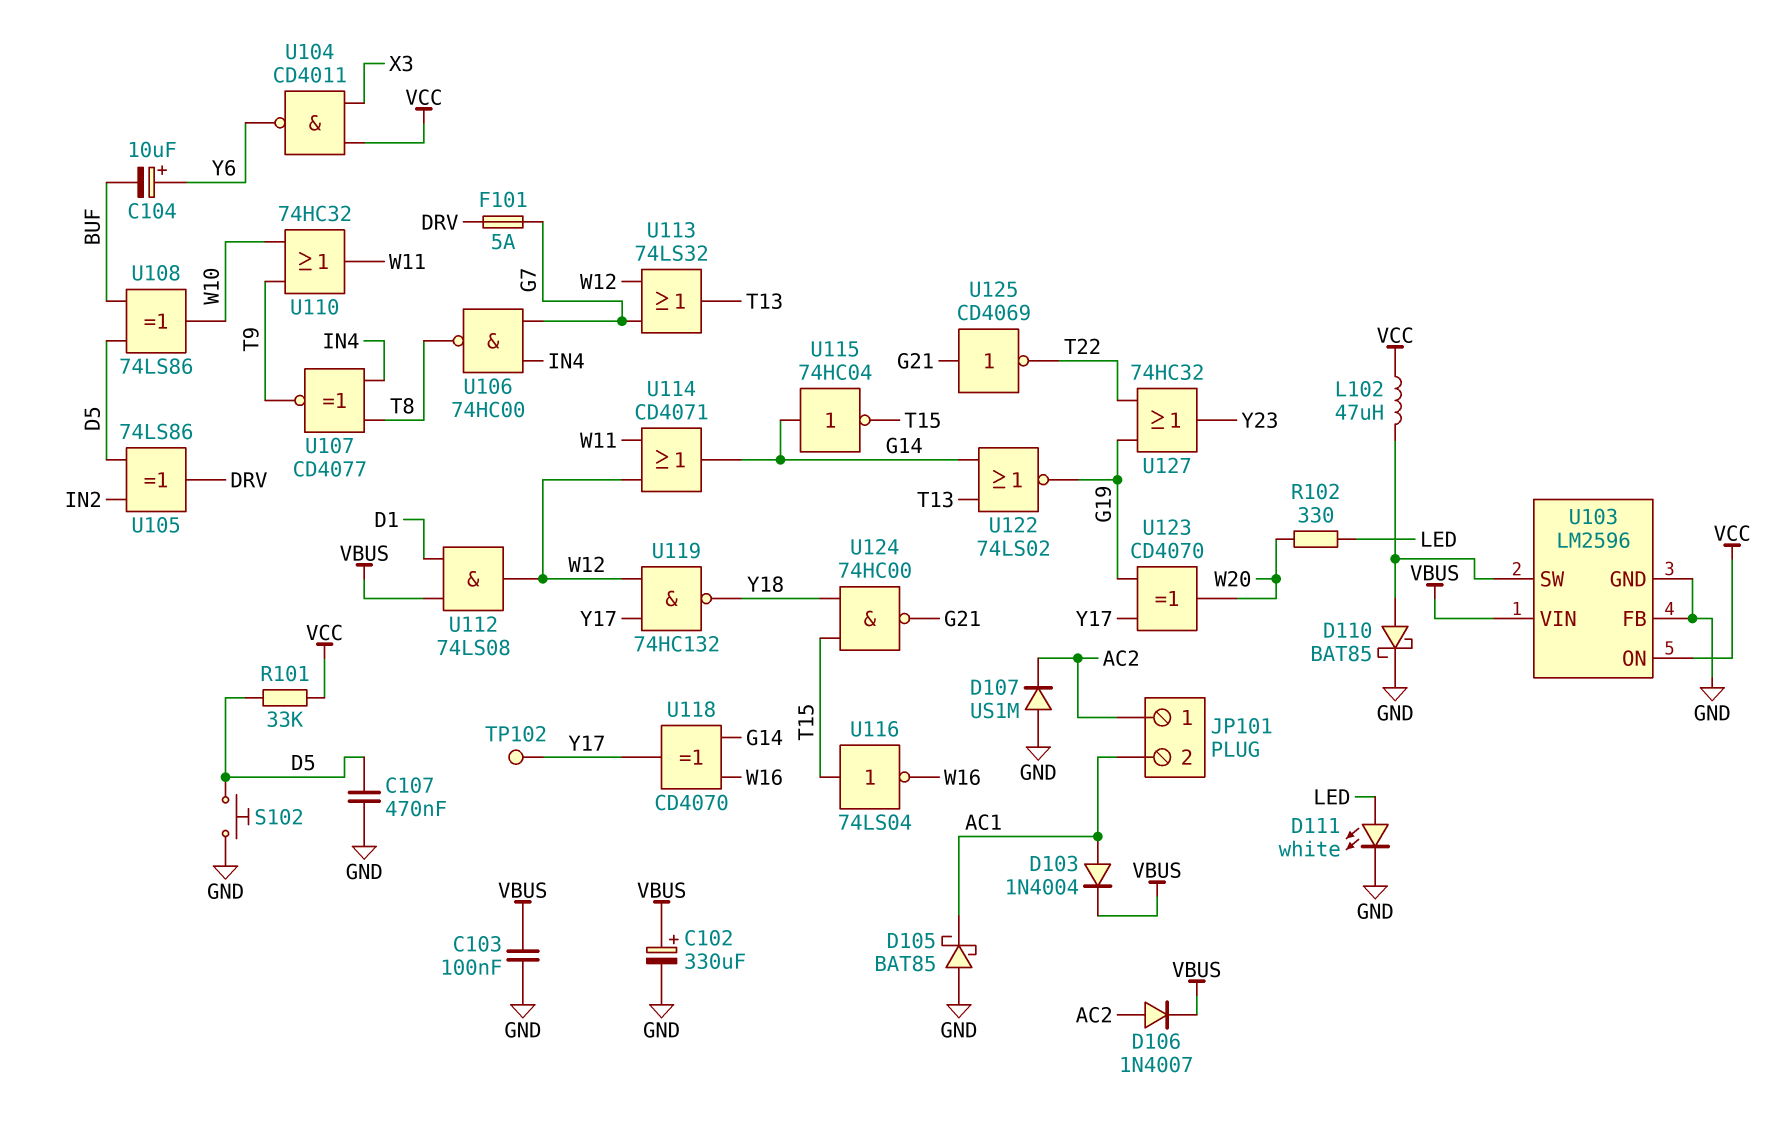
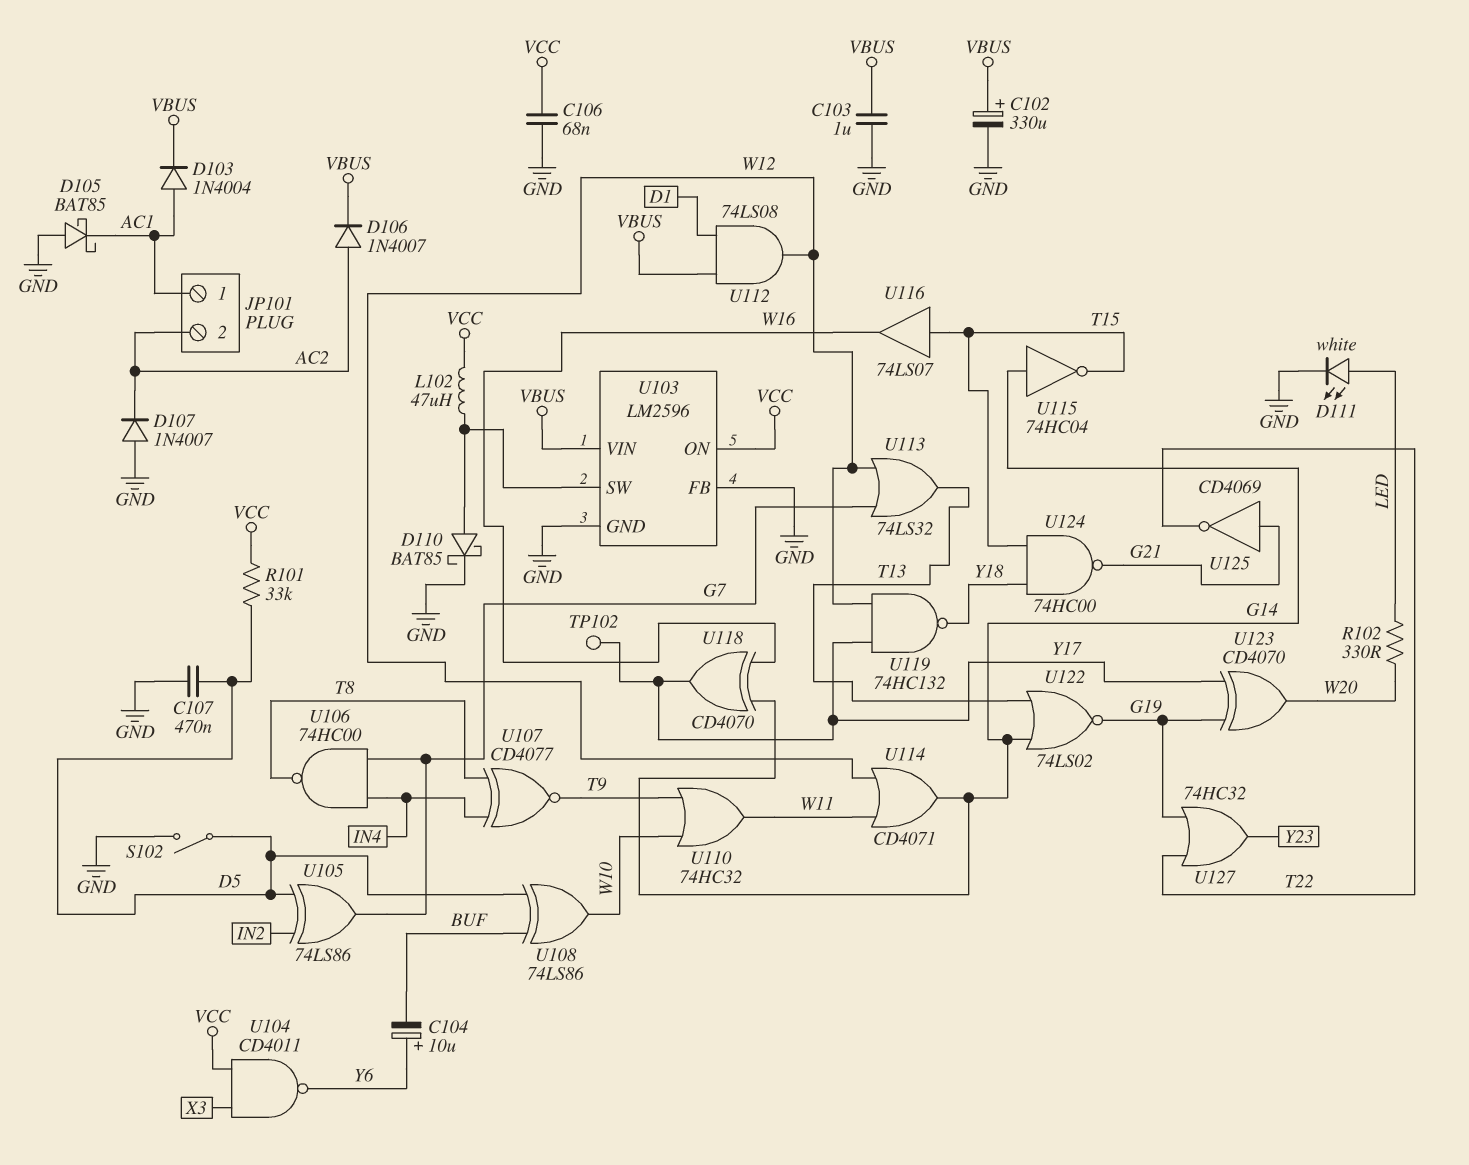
C103: 100nF (GND, VBUS) -> 1uF (GND, VBUS)
C106: none -> 68nF (GND, VCC)
D107: diode US1M (A GND, K AC2) -> diode 1N4007 (A GND, K AC2)
F101: 5A (DRV, G7) -> none
JP101 pin 1: AC2 -> AC1
JP101 pin 2: AC1 -> AC2
S102: button (D5, GND) -> switch (D5, GND)
U105: XOR 74LS86 (in D5, in IN2, out DRV) -> XOR 74LS86 (in D5, in IN2, out G7)
U116: NOT 74LS04 (in T15, out W16) -> buffer 74LS07 (in T15, out W16)

